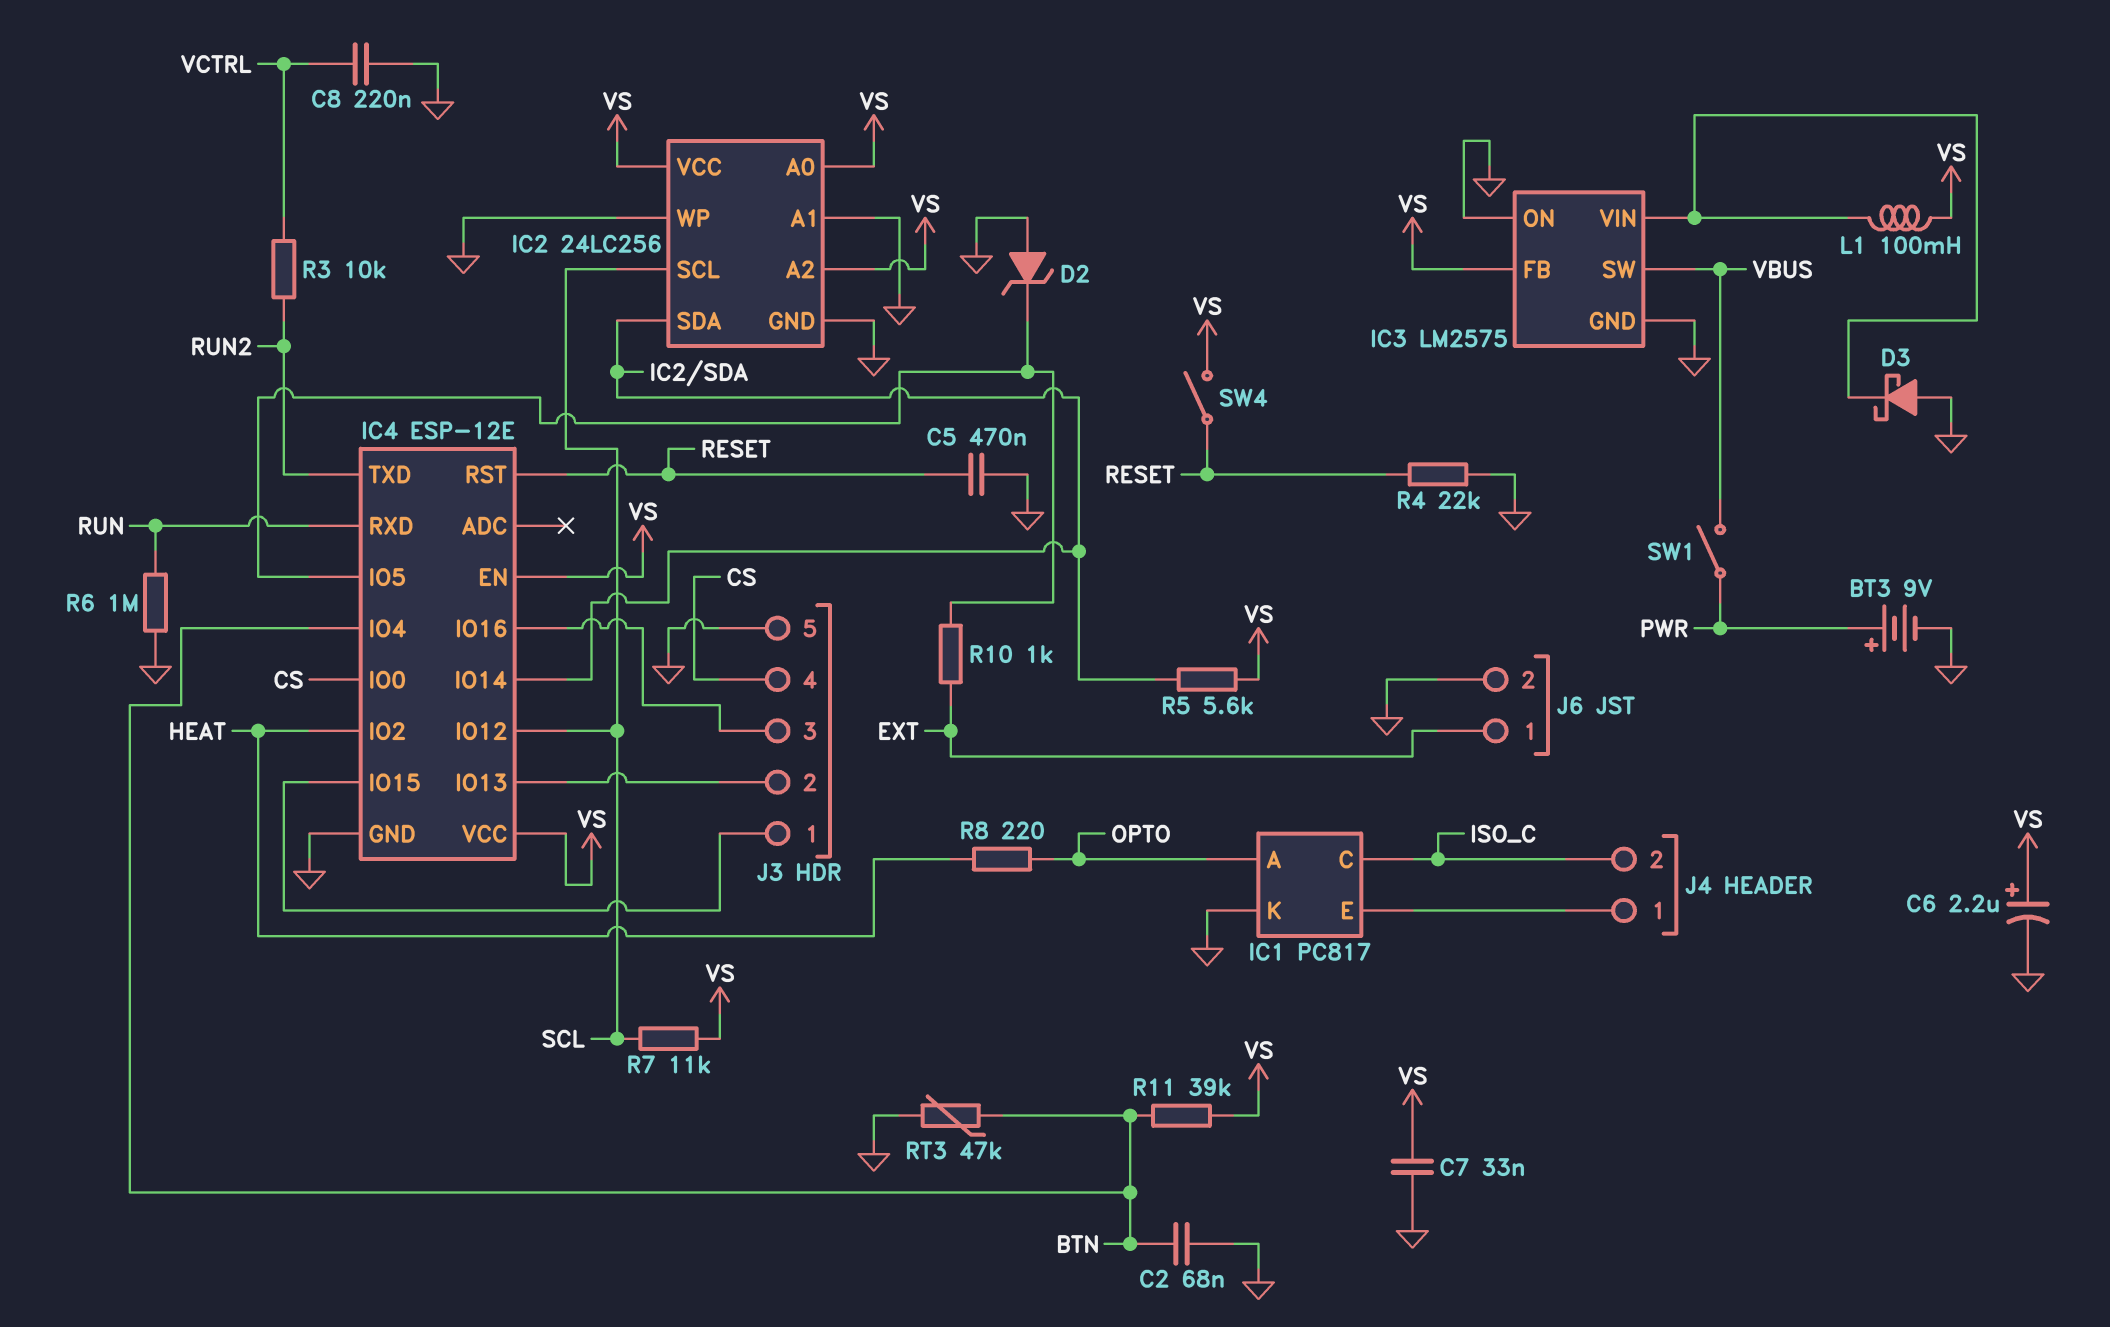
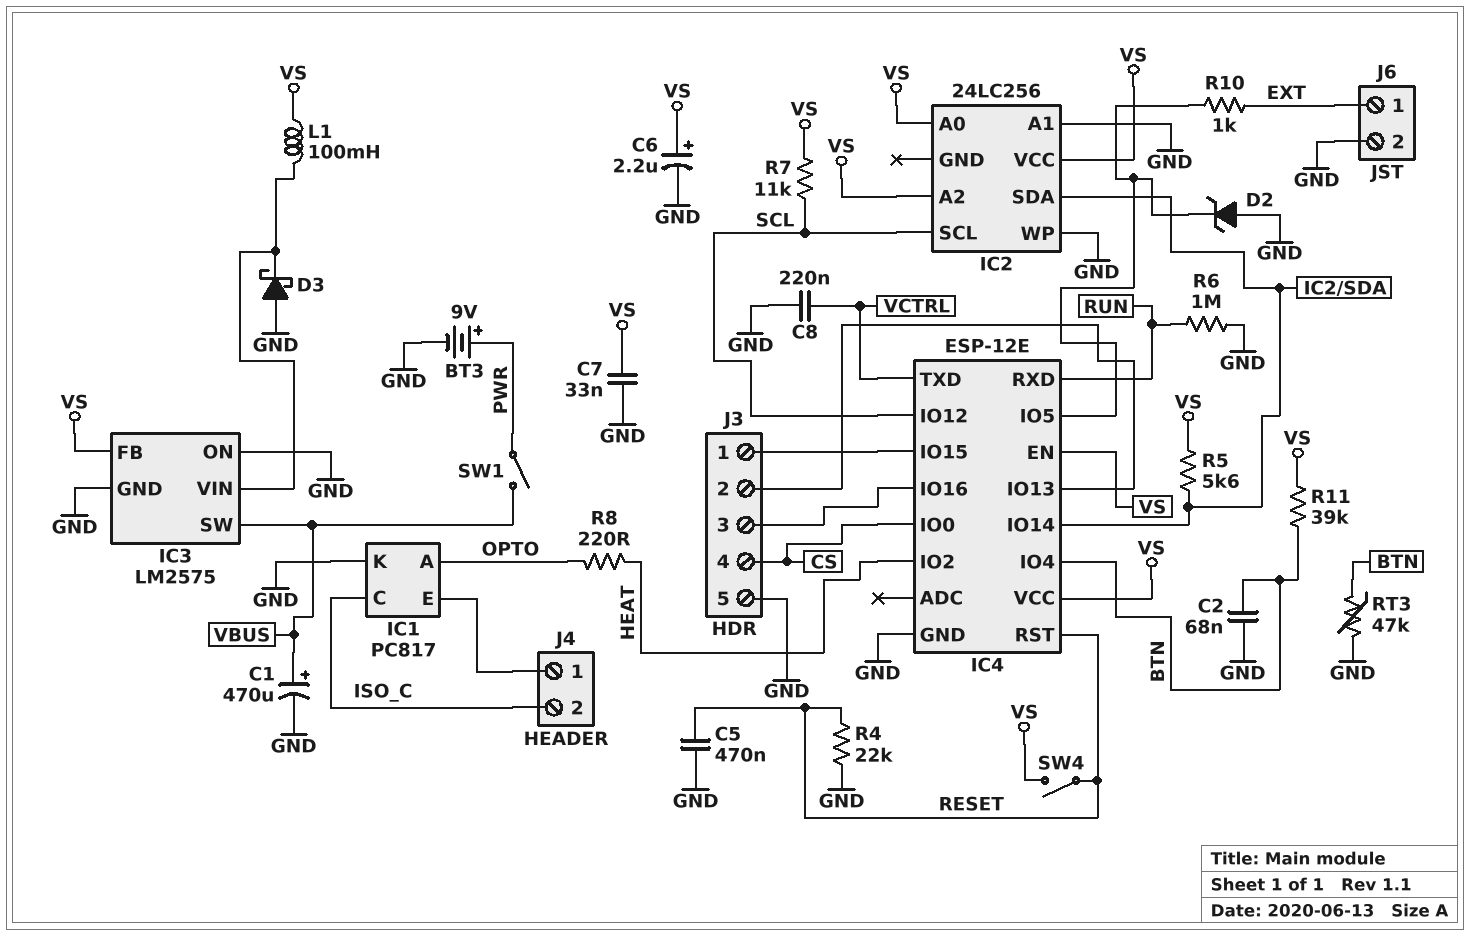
C1: none -> 470uF (plus VBUS, minus GND)
IC2 pin GND: GND -> none
IC4 pin TXD: RUN2 -> VCTRL
R3: 10k (RUN2, VCTRL) -> none

